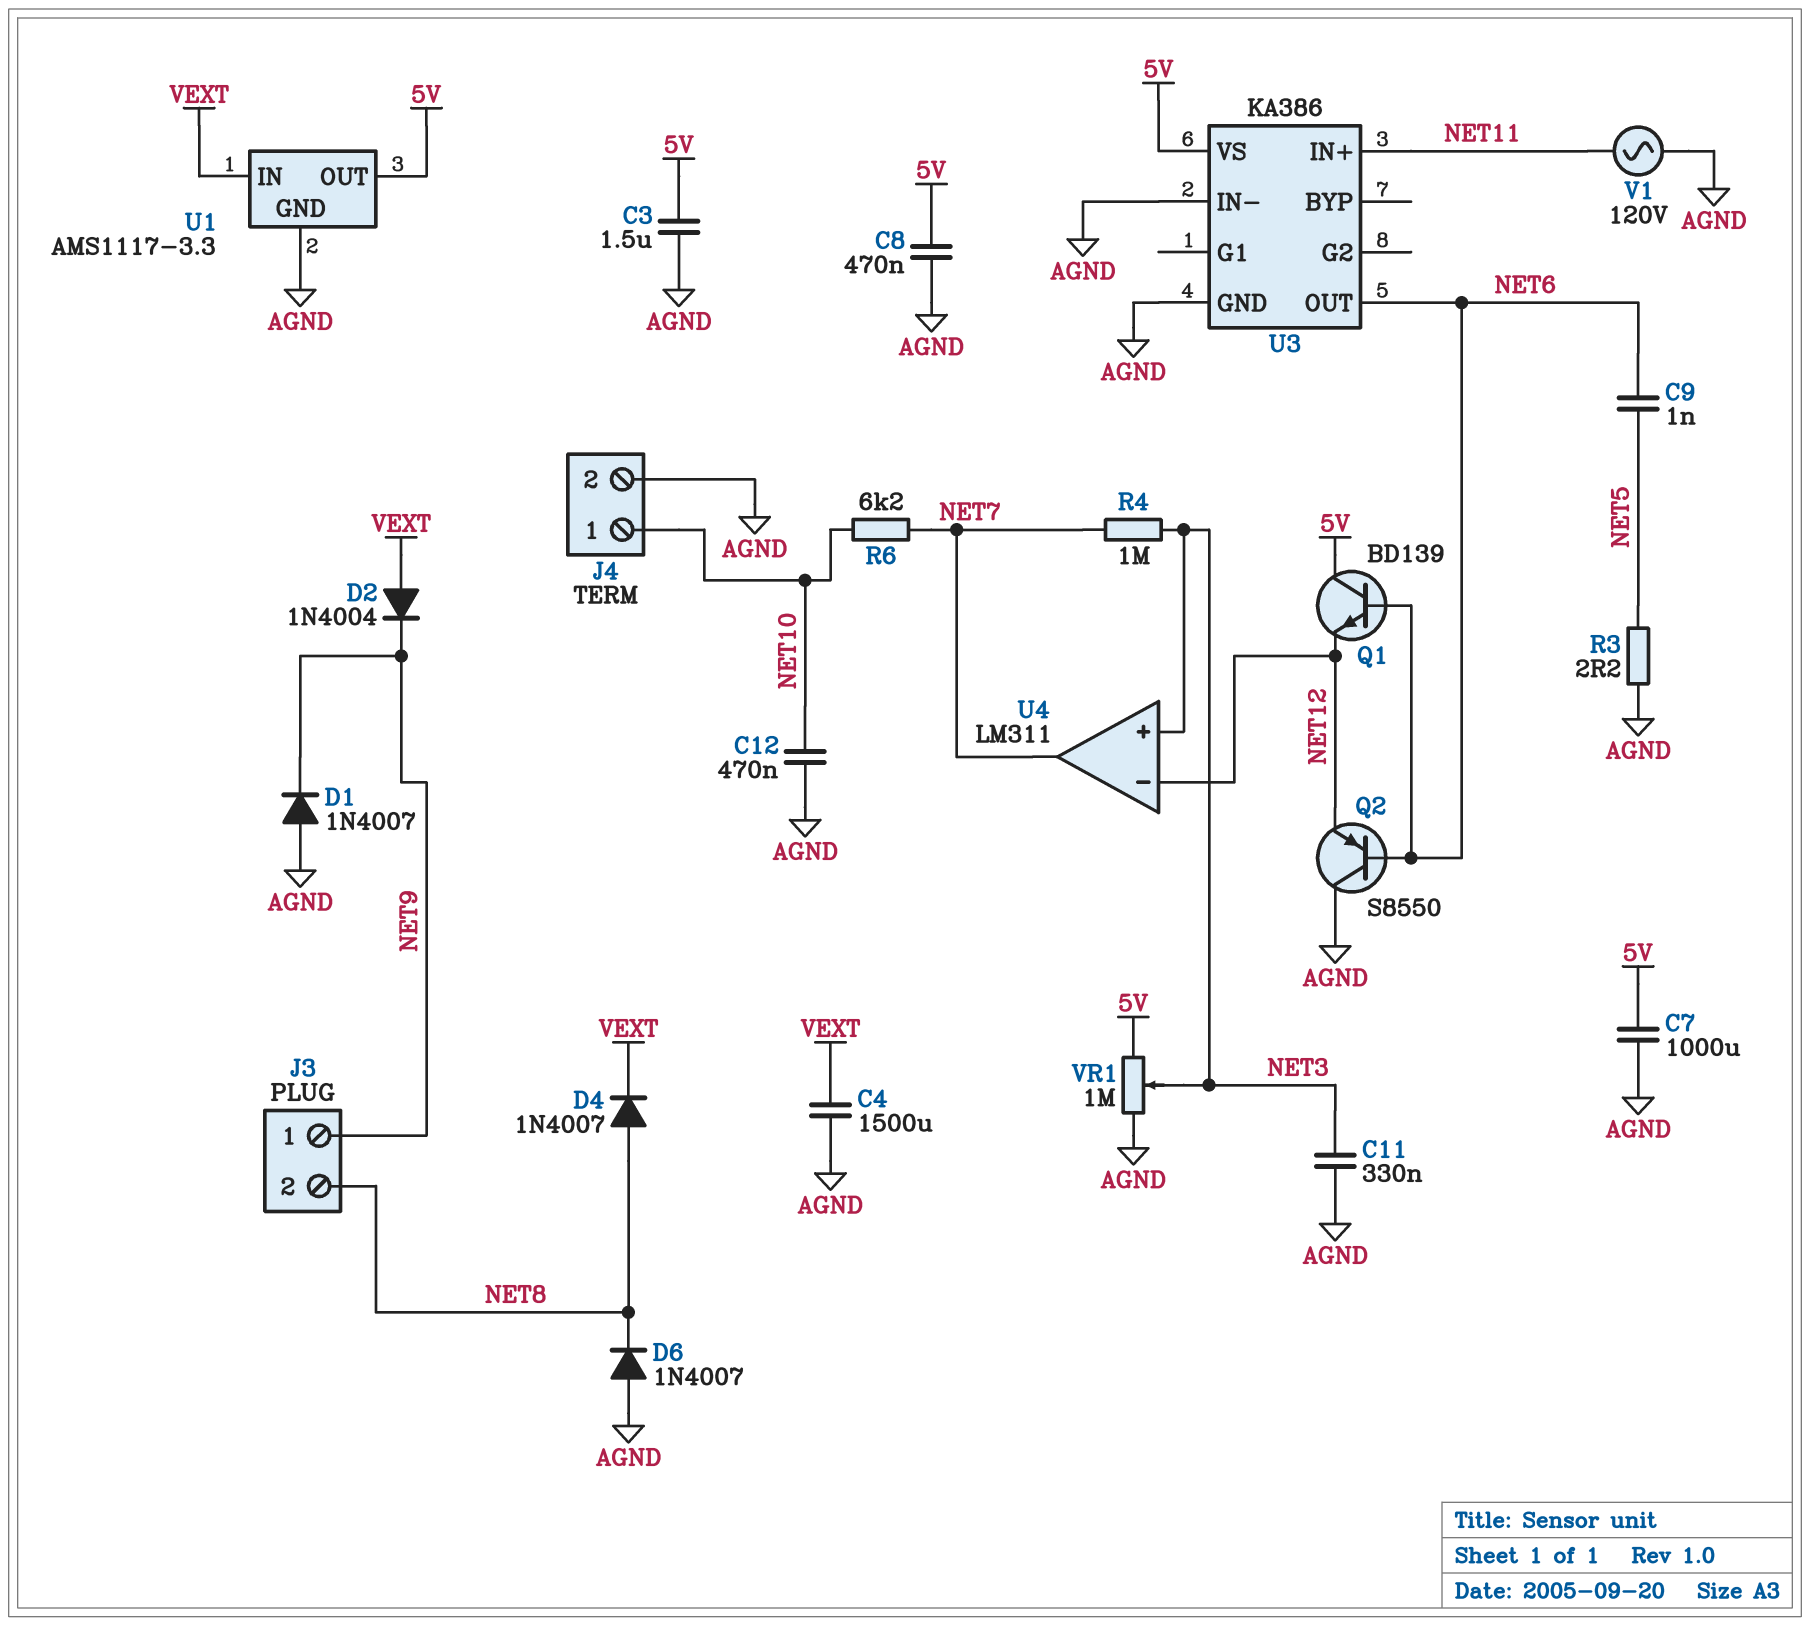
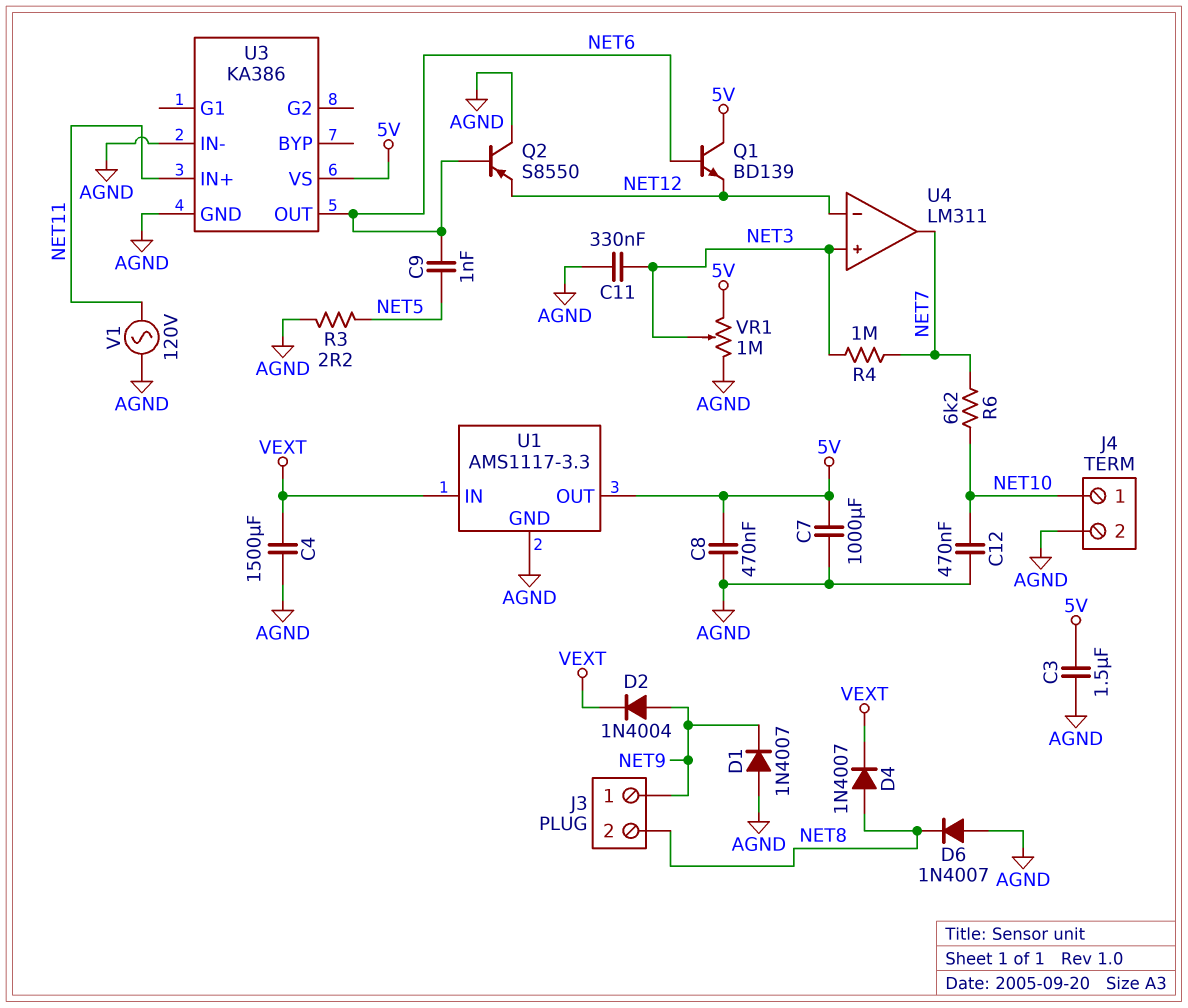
D2: diode 1N4004 (A VEXT, K NET9) -> diode 1N4004 (A NET9, K VEXT)

